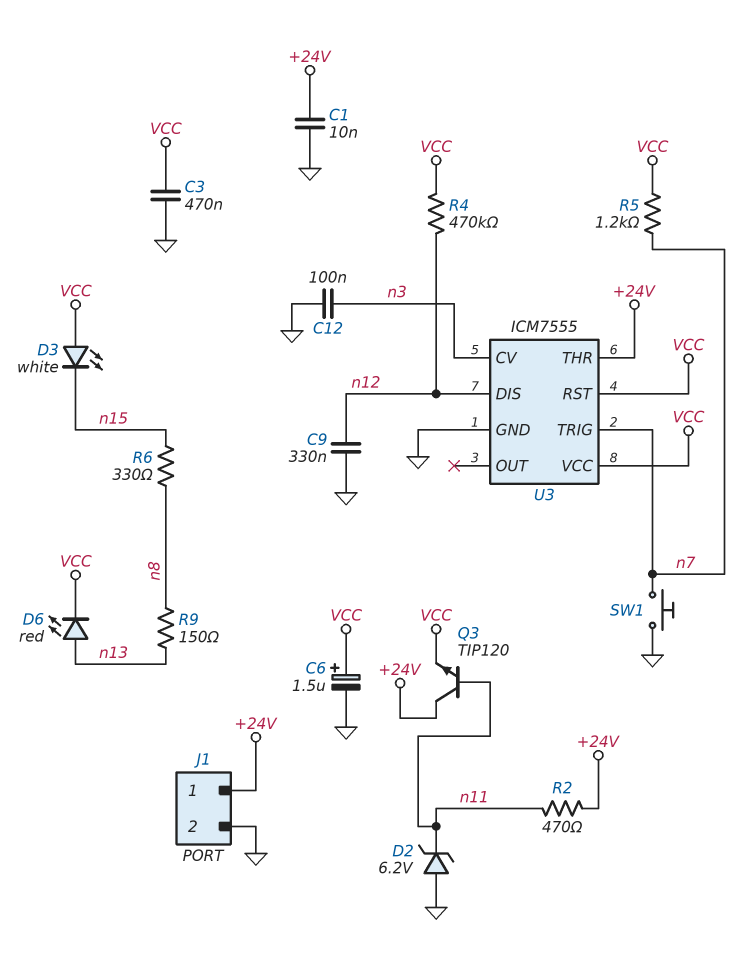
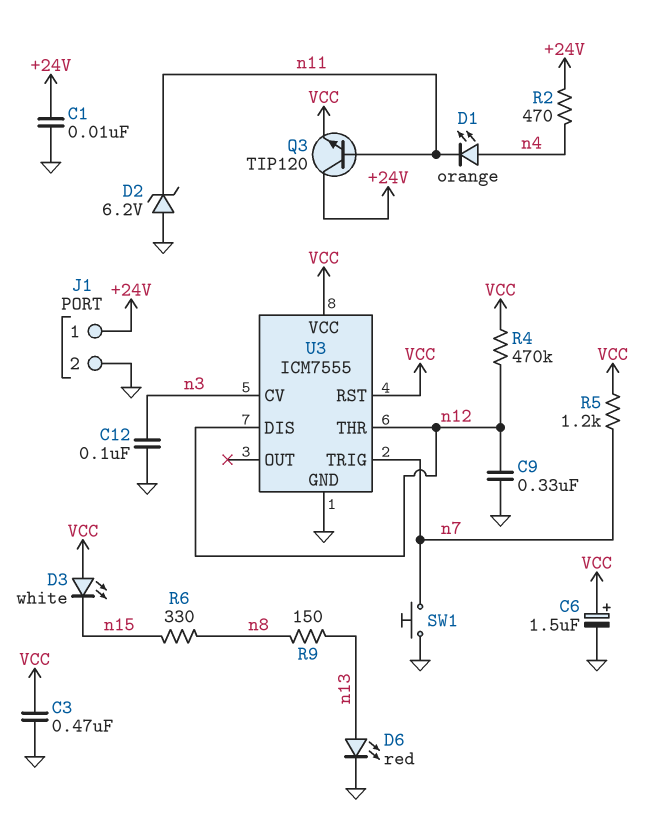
D1: none -> LED orange (A n4, K n11)
D6: LED red (A n13, K VCC) -> LED red (A n13, K GND)
R2: 470 (+24V, n11) -> 470 (+24V, n4)
U3 pin THR: +24V -> n12

